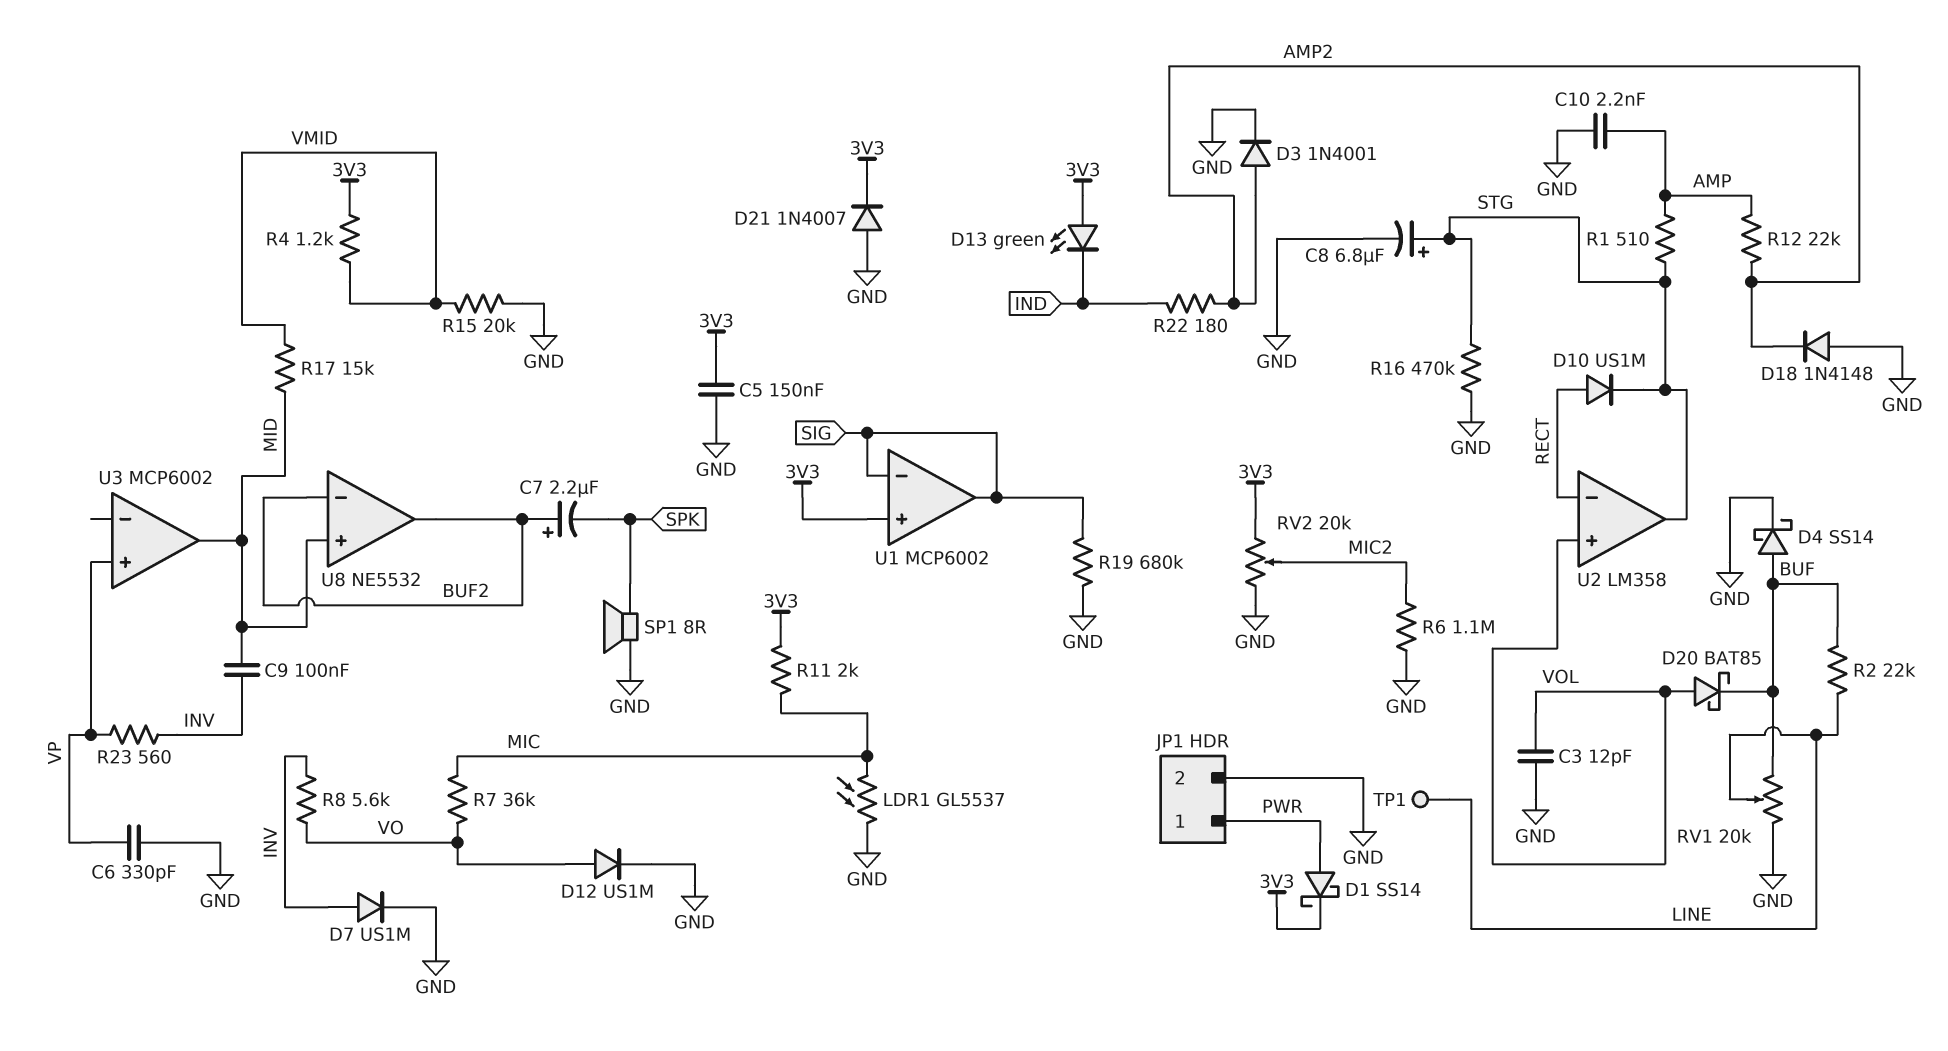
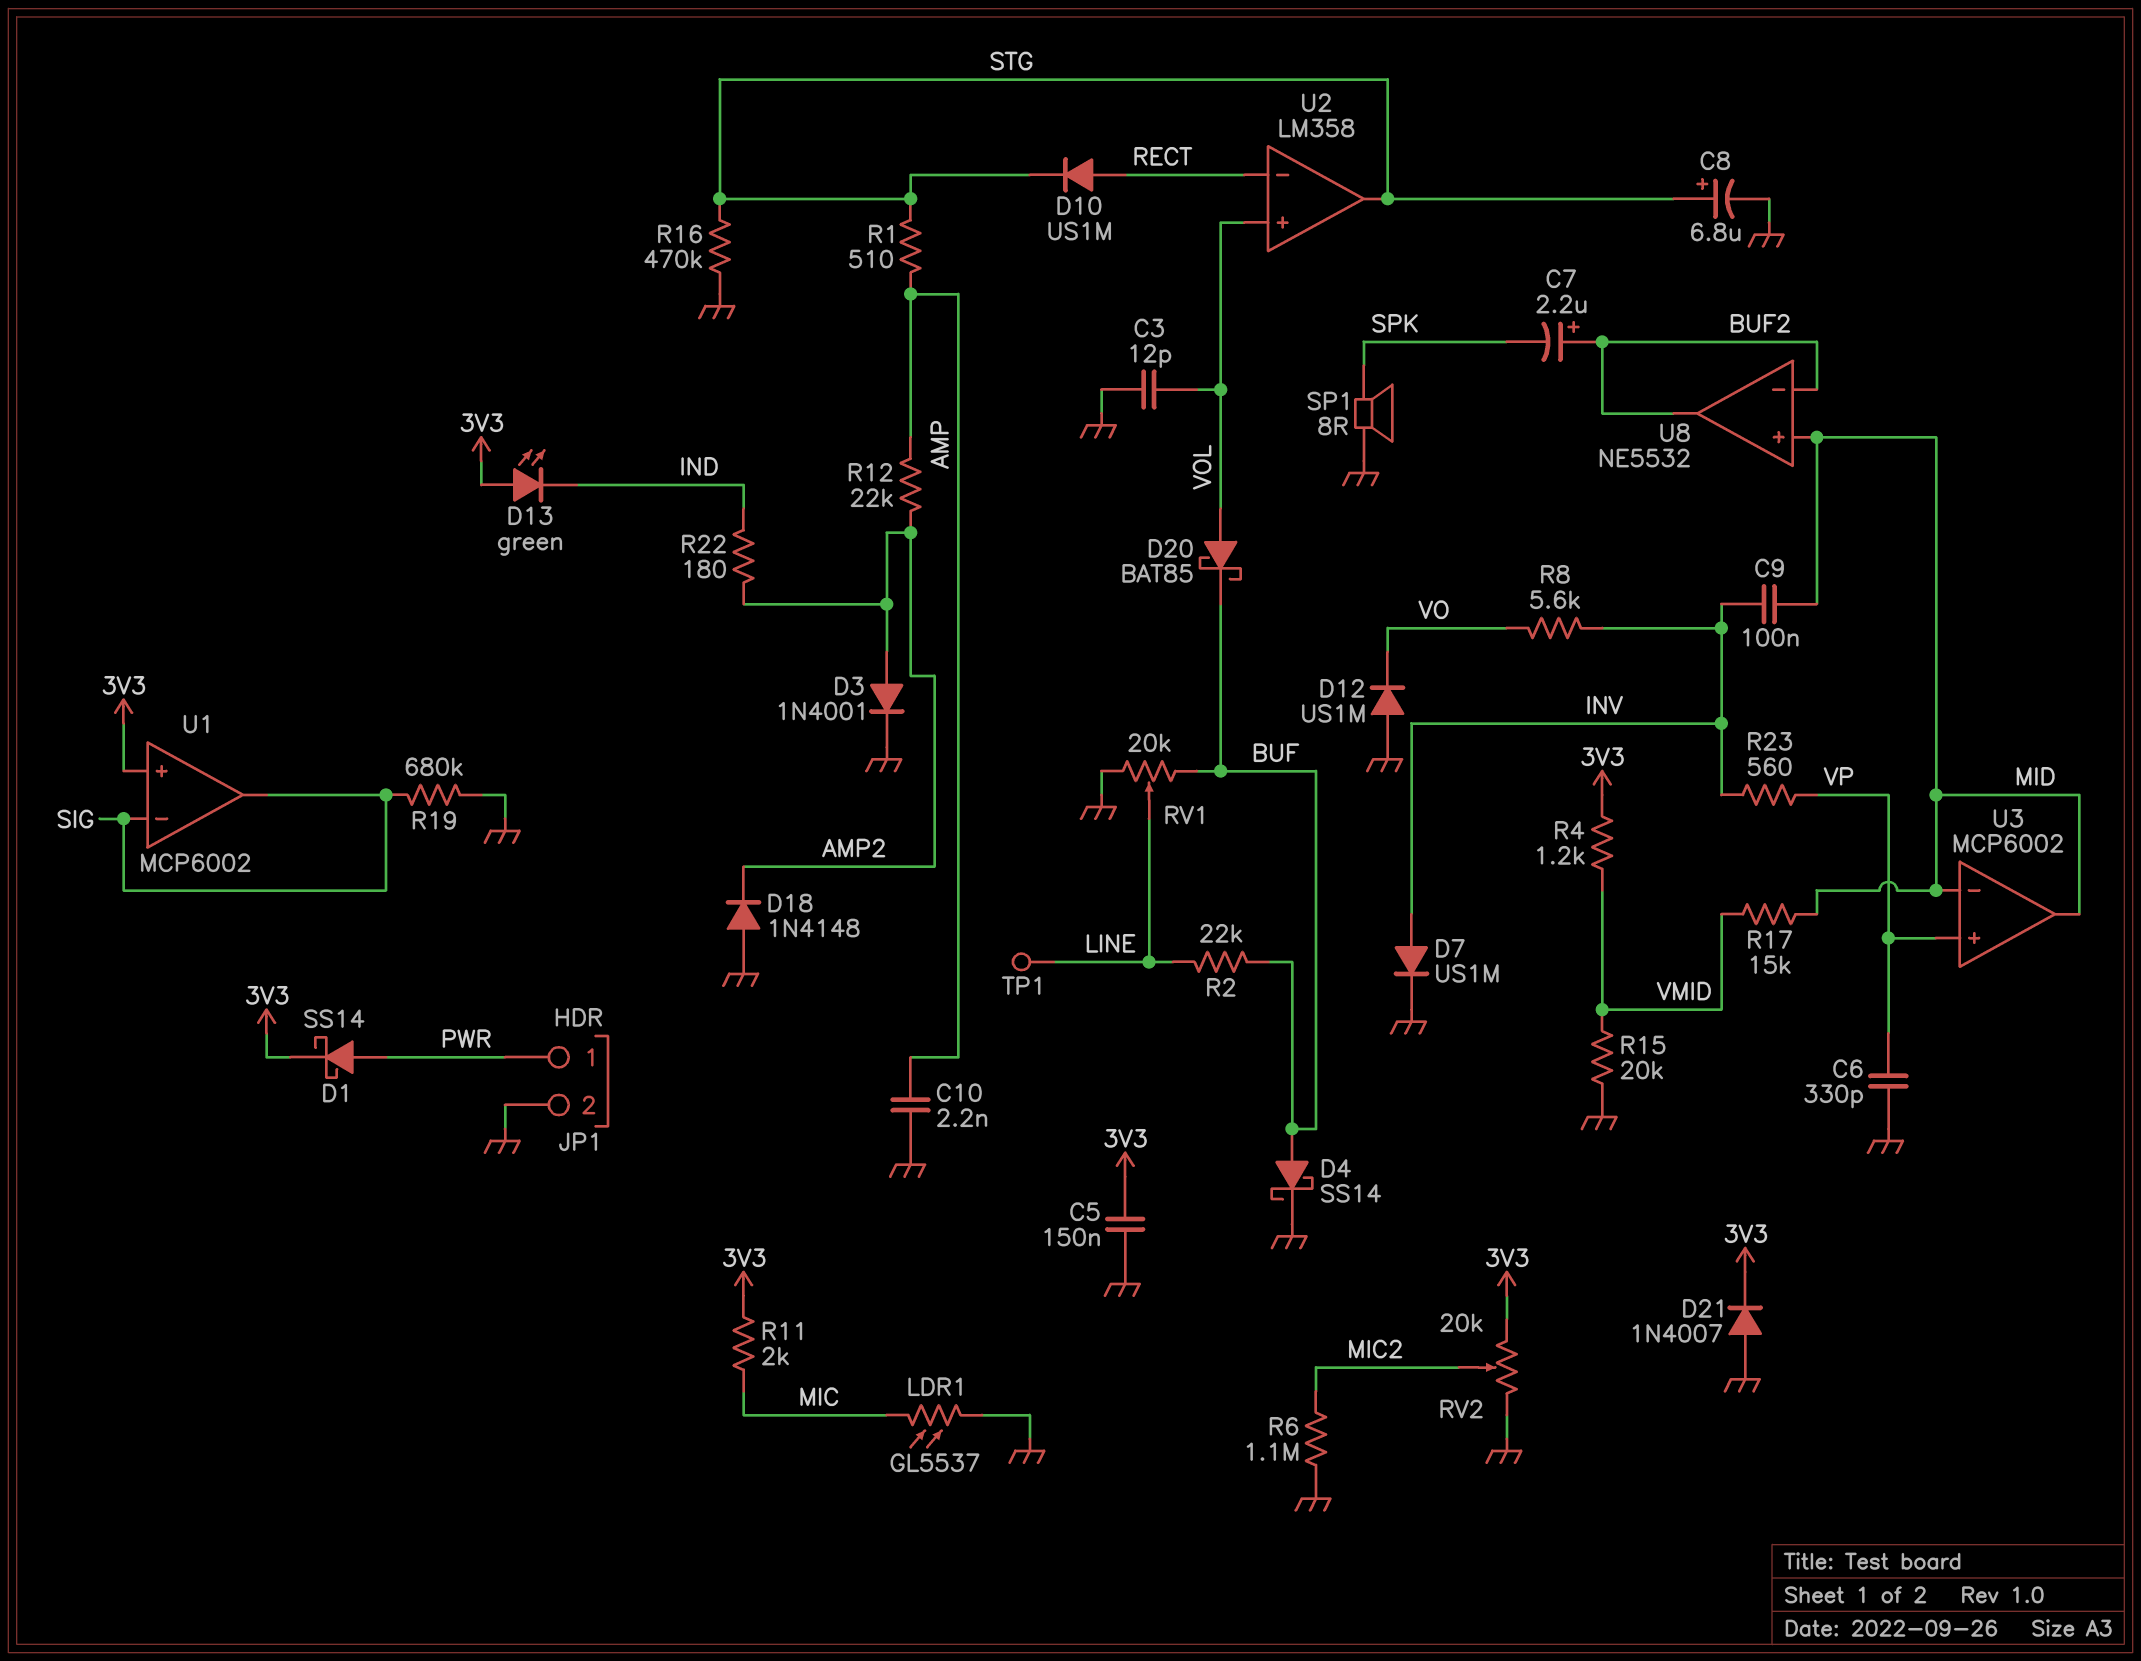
D12: diode US1M (A VO, K GND) -> diode US1M (A GND, K VO)
R7: 36k (MIC, VO) -> none
U3 pin in-: none -> MID

